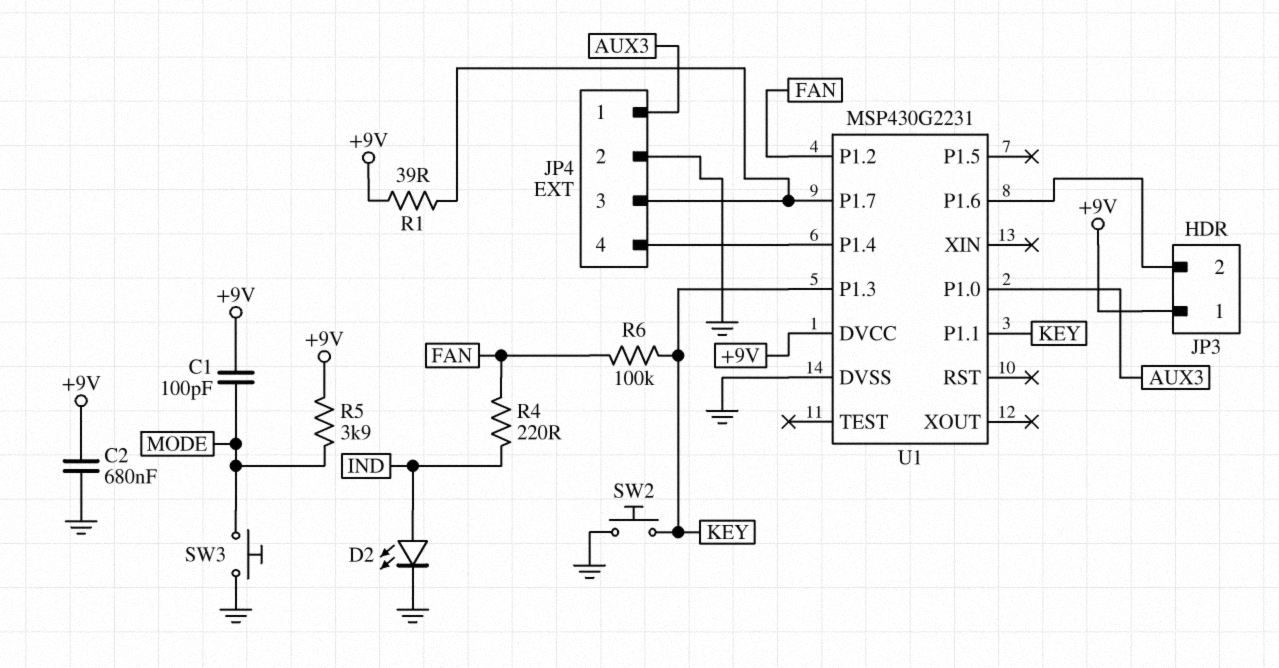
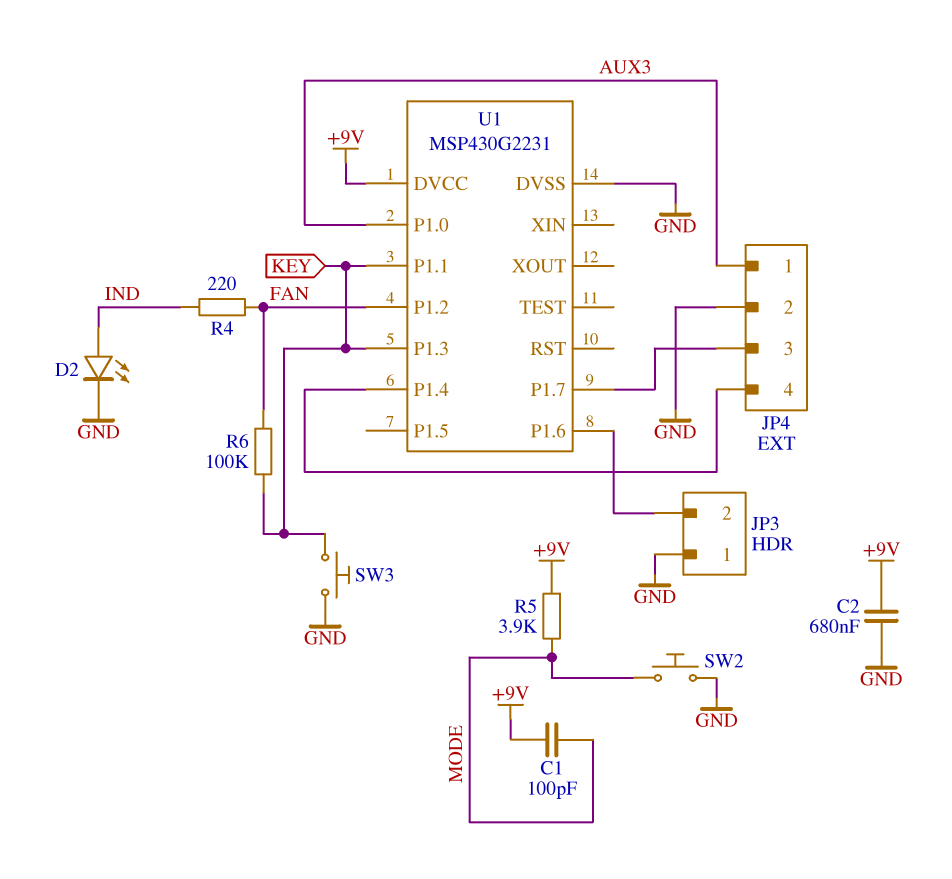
JP3 pin 1: +9V -> GND
R1: 39 (+9V, JP4/3) -> none
SW2: button (GND, KEY) -> button (GND, MODE)
SW3: button (GND, MODE) -> button (GND, KEY)

